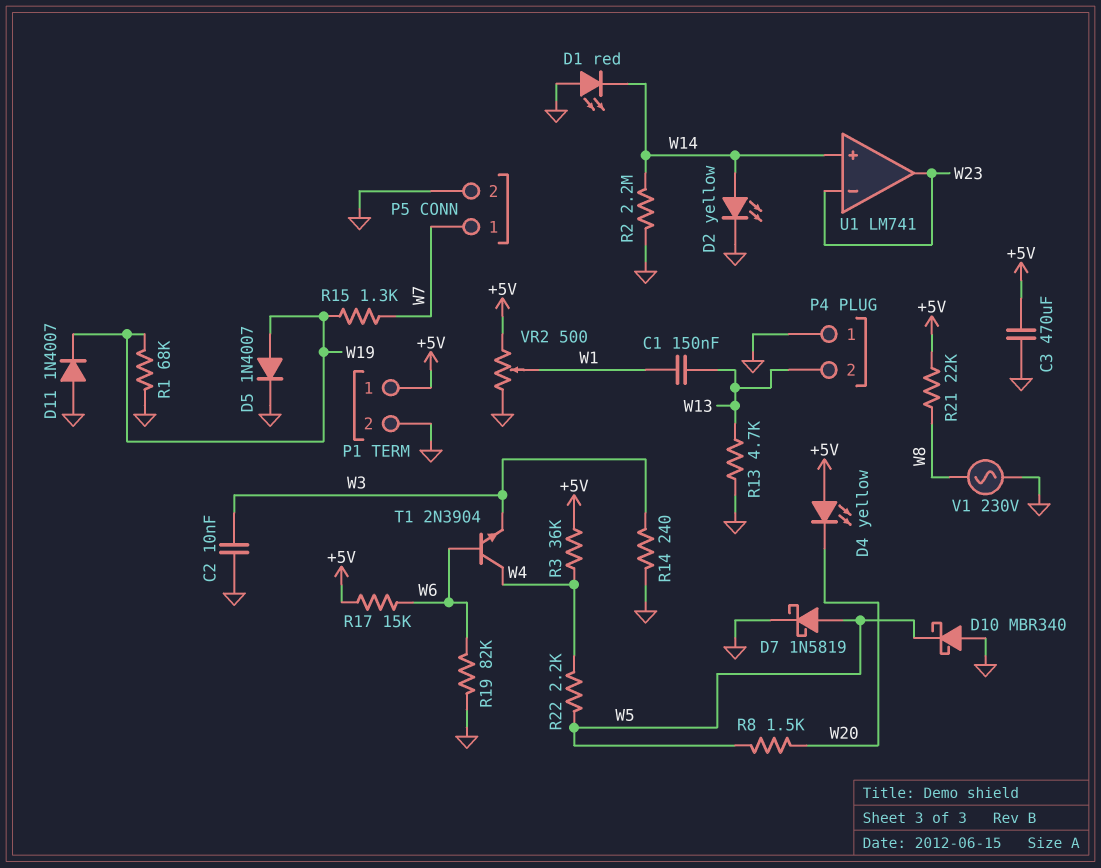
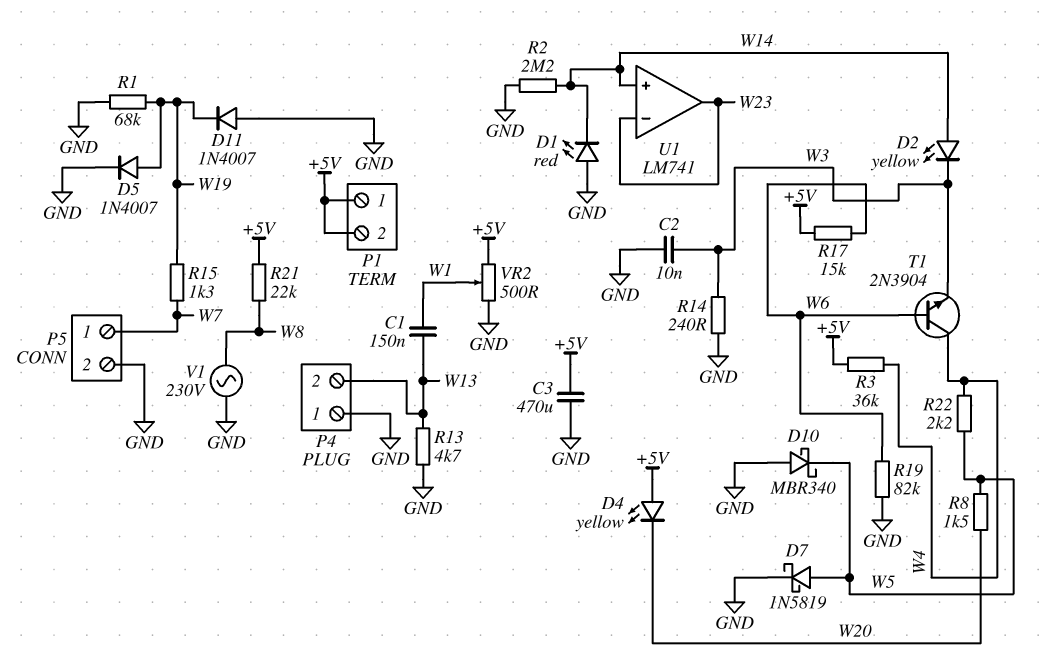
D2: LED yellow (A W14, K GND) -> LED yellow (A W14, K W3)
P1 pin 2: GND -> +5V

